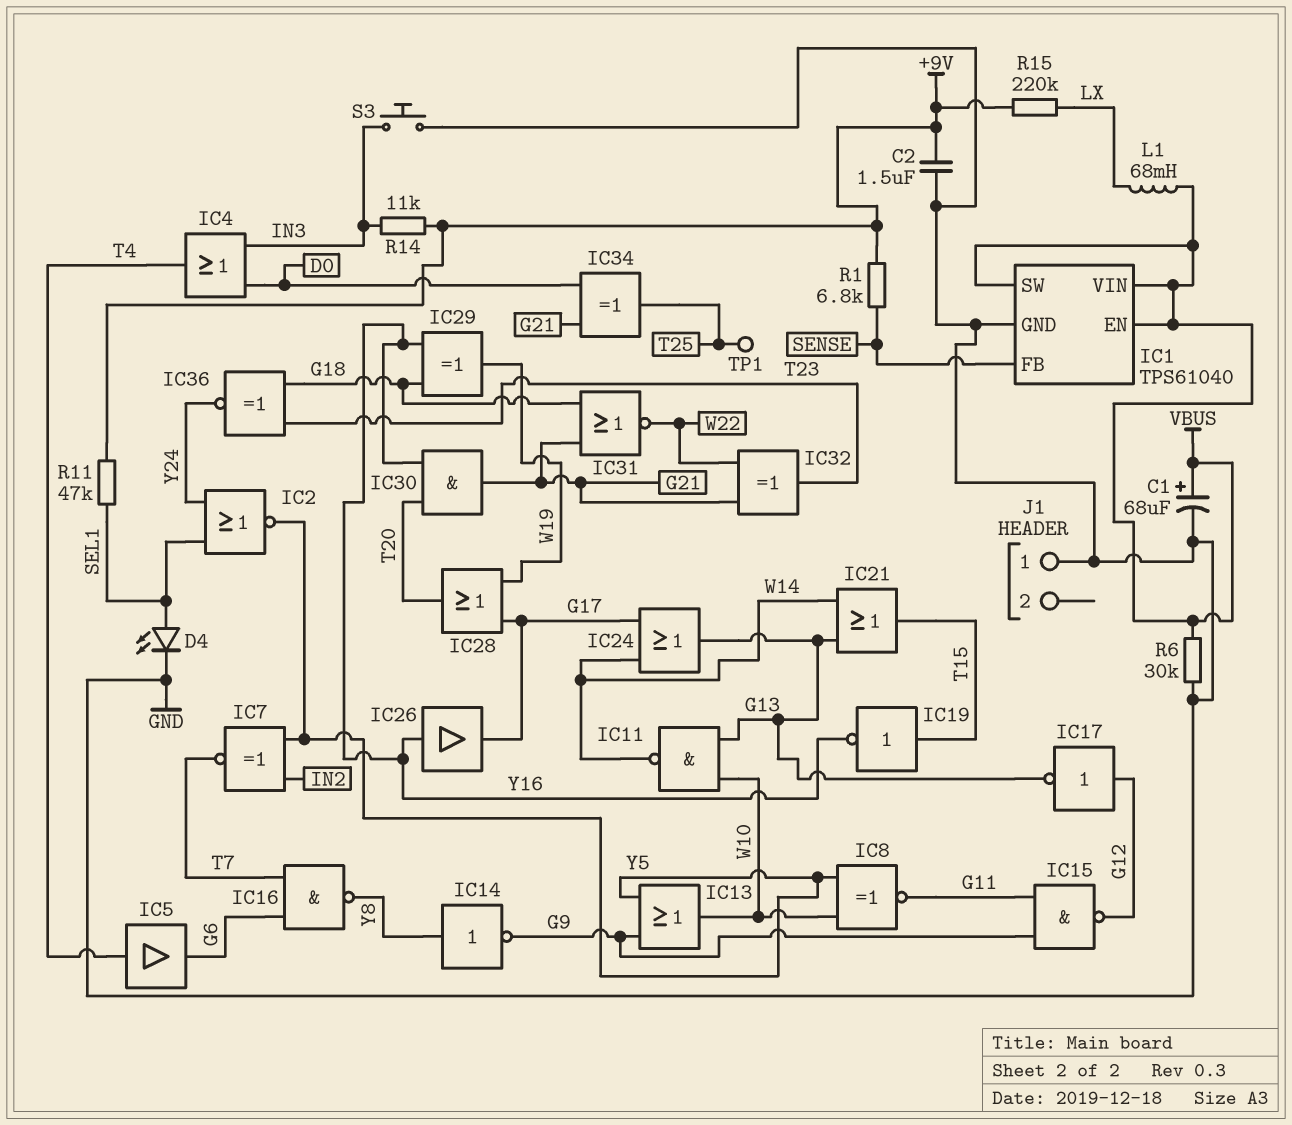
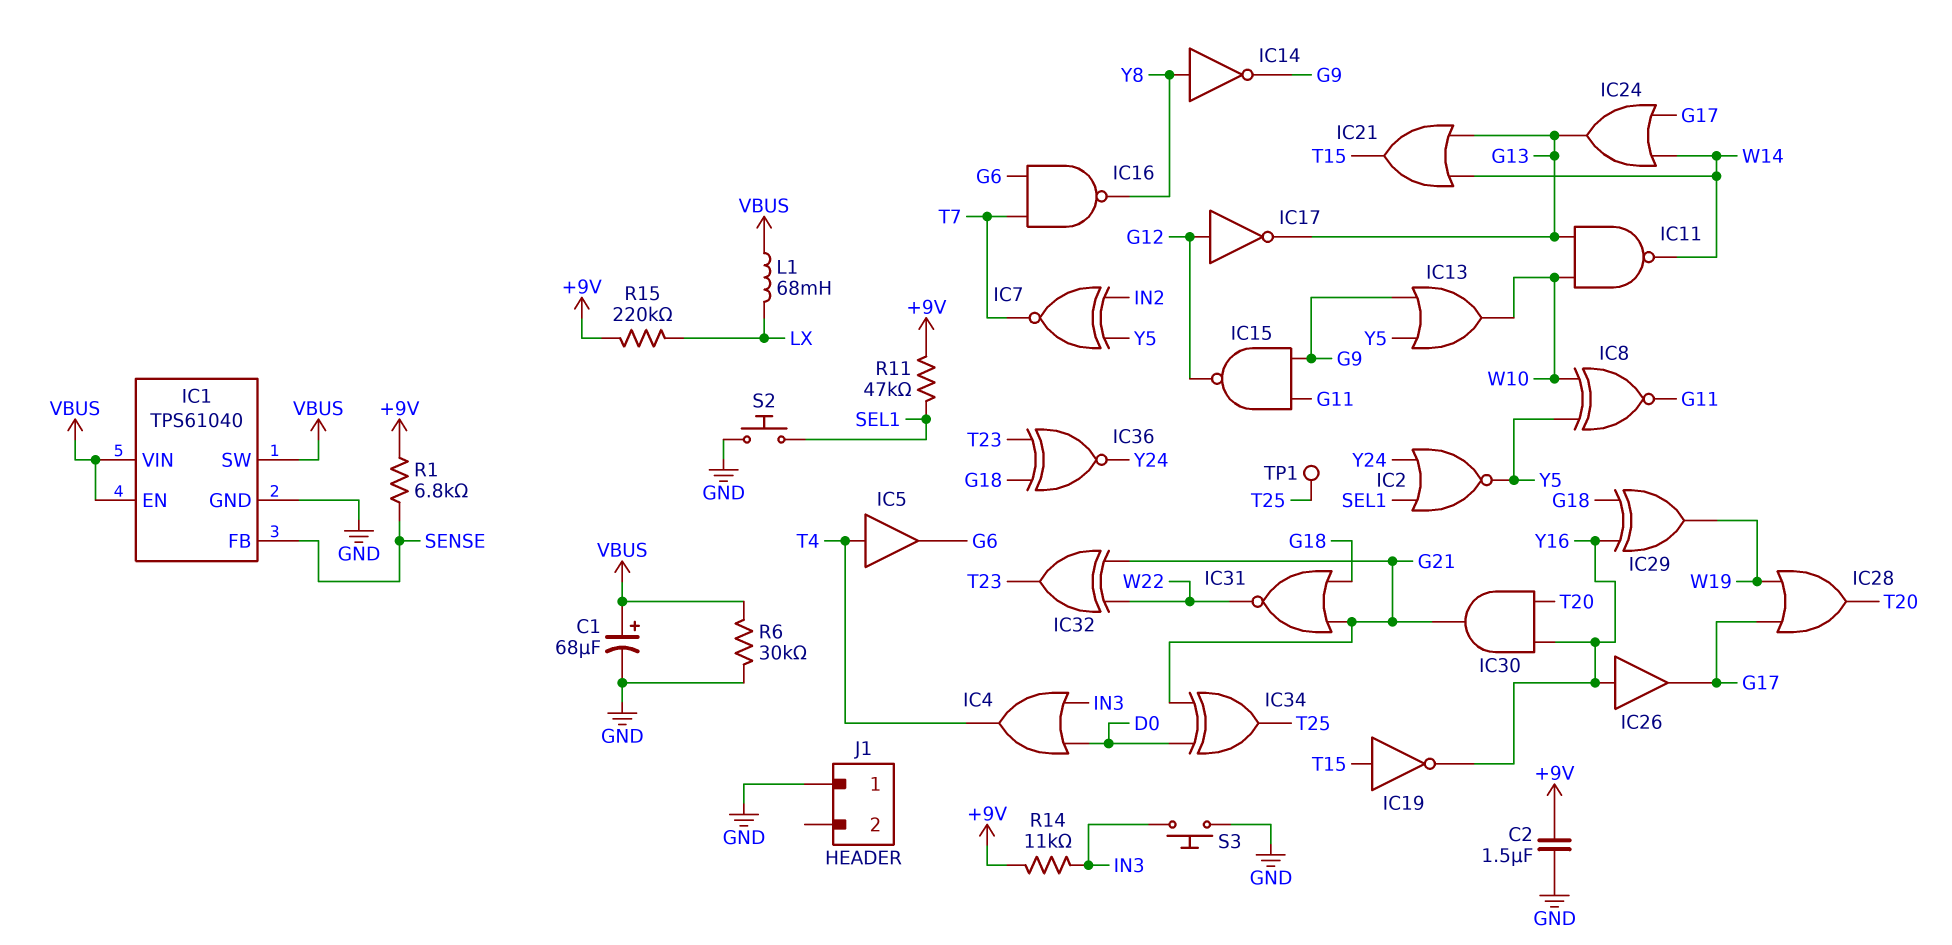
D4: LED (A SEL1, K GND) -> none
S2: none -> button (GND, SEL1)

